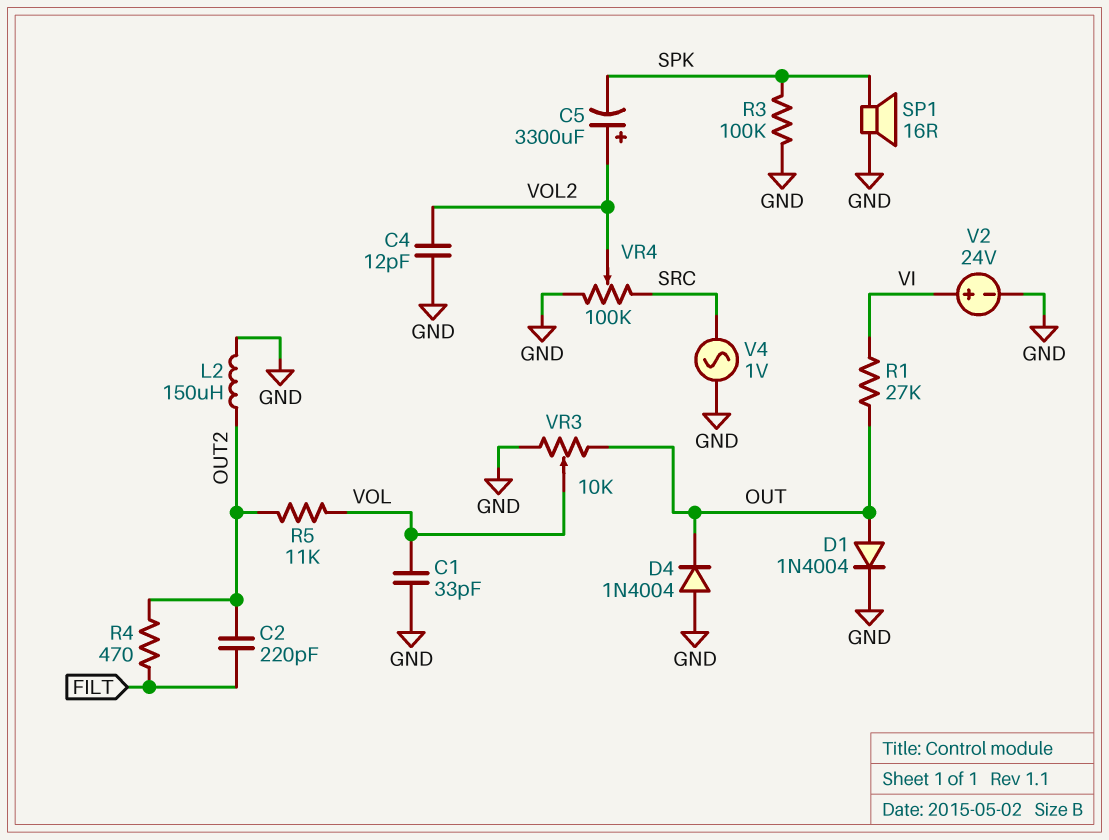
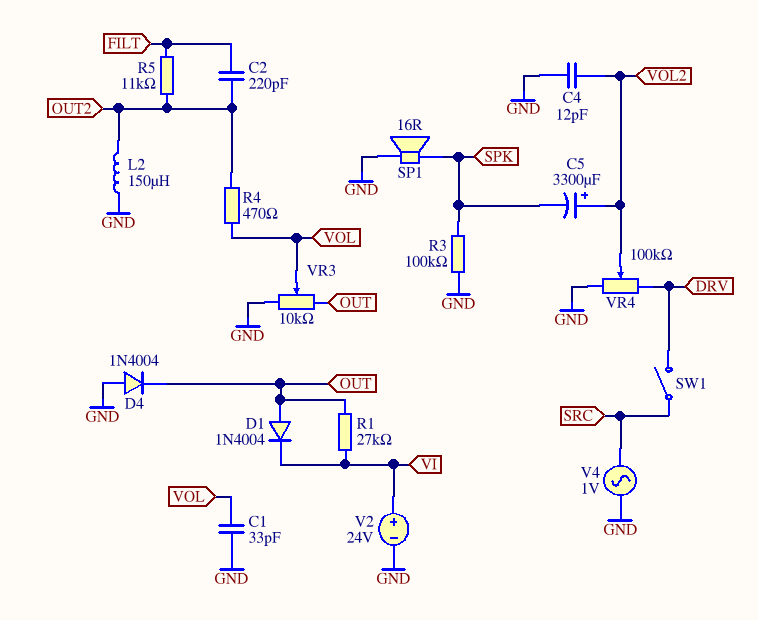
D1: diode 1N4004 (A OUT, K GND) -> diode 1N4004 (A OUT, K VI)
R4: 470 (FILT, OUT2) -> 470 (OUT2, VOL)
R5: 11k (OUT2, VOL) -> 11k (FILT, OUT2)
SW1: none -> switch (DRV, SRC)
VR4: 100k (GND, SRC, wiper VOL2) -> 100k (DRV, GND, wiper VOL2)

